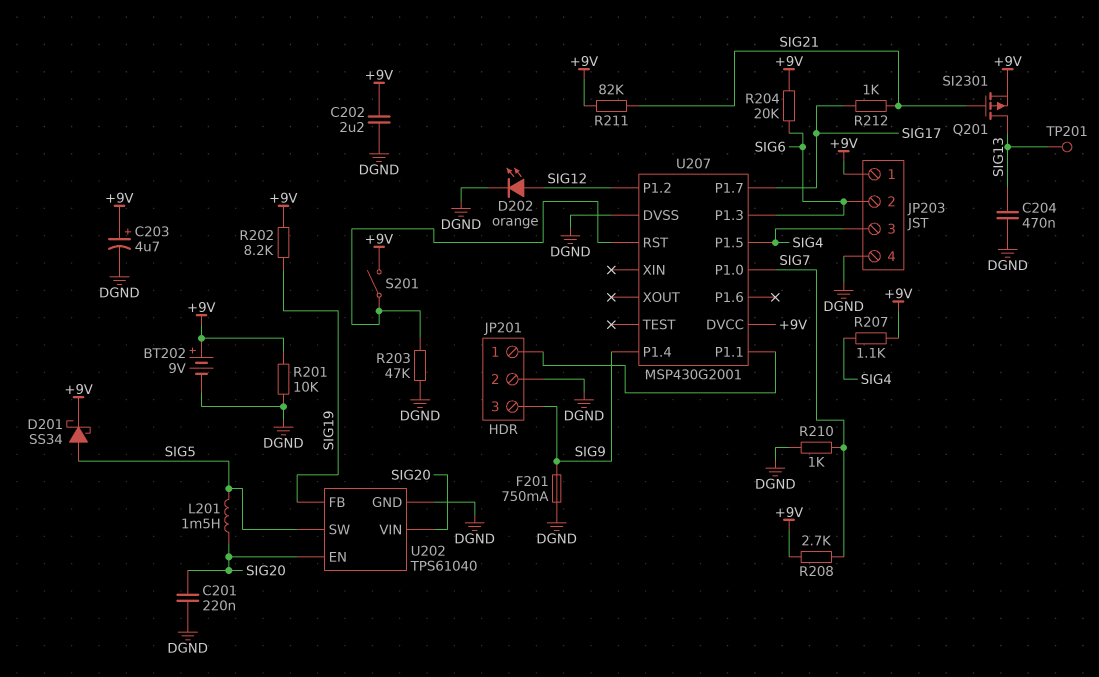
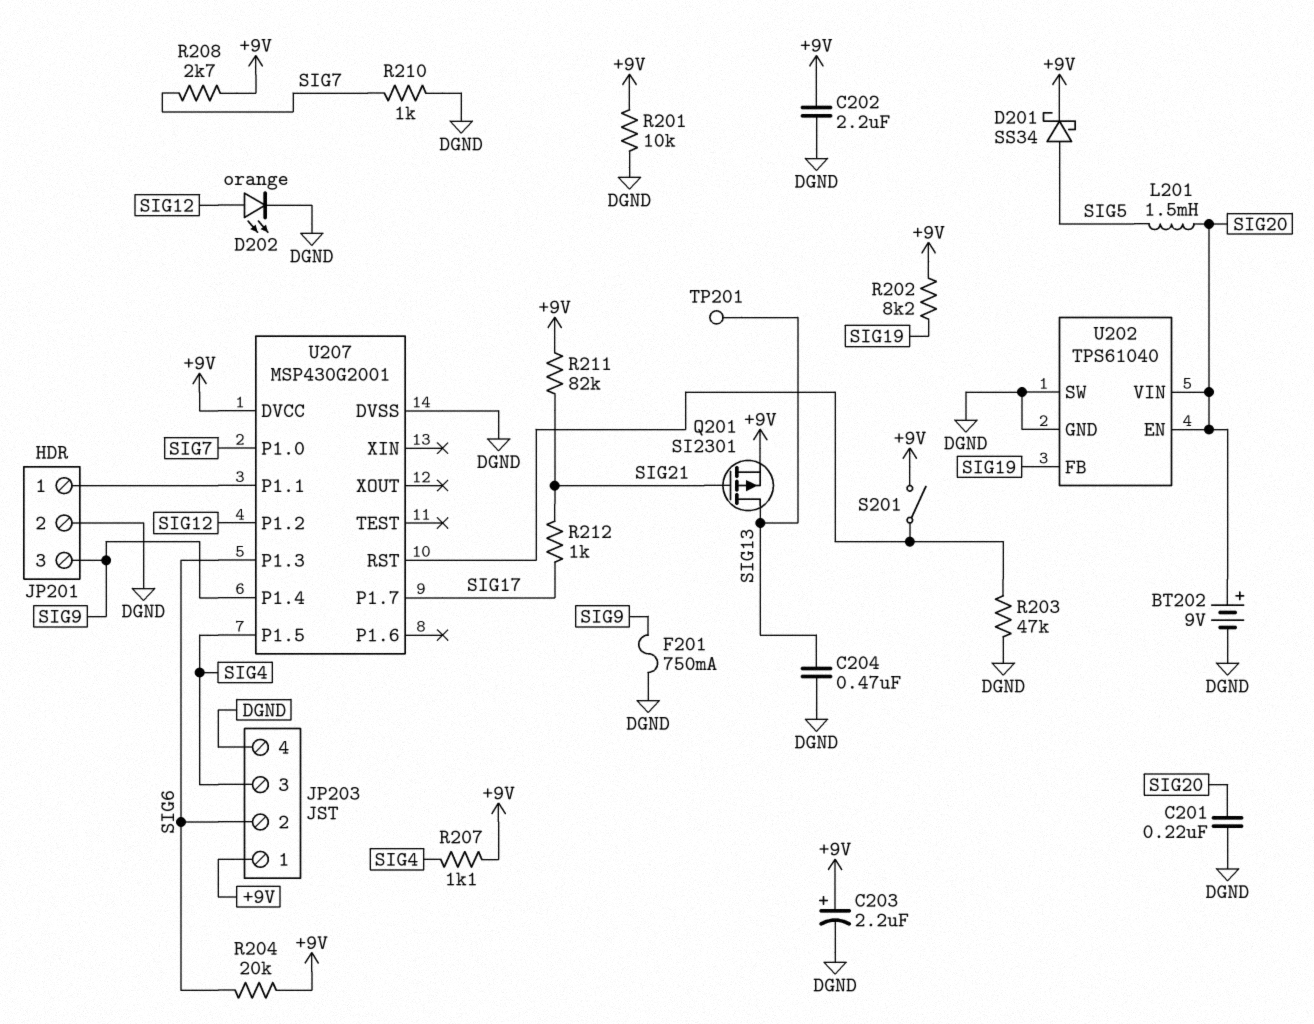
BT202: 9V (plus +9V, minus DGND) -> 9V (plus SIG20, minus DGND)
C203: 4.7uF (plus +9V, minus DGND) -> 2.2uF (plus +9V, minus DGND)
U202 pin SW: SIG5 -> DGND

